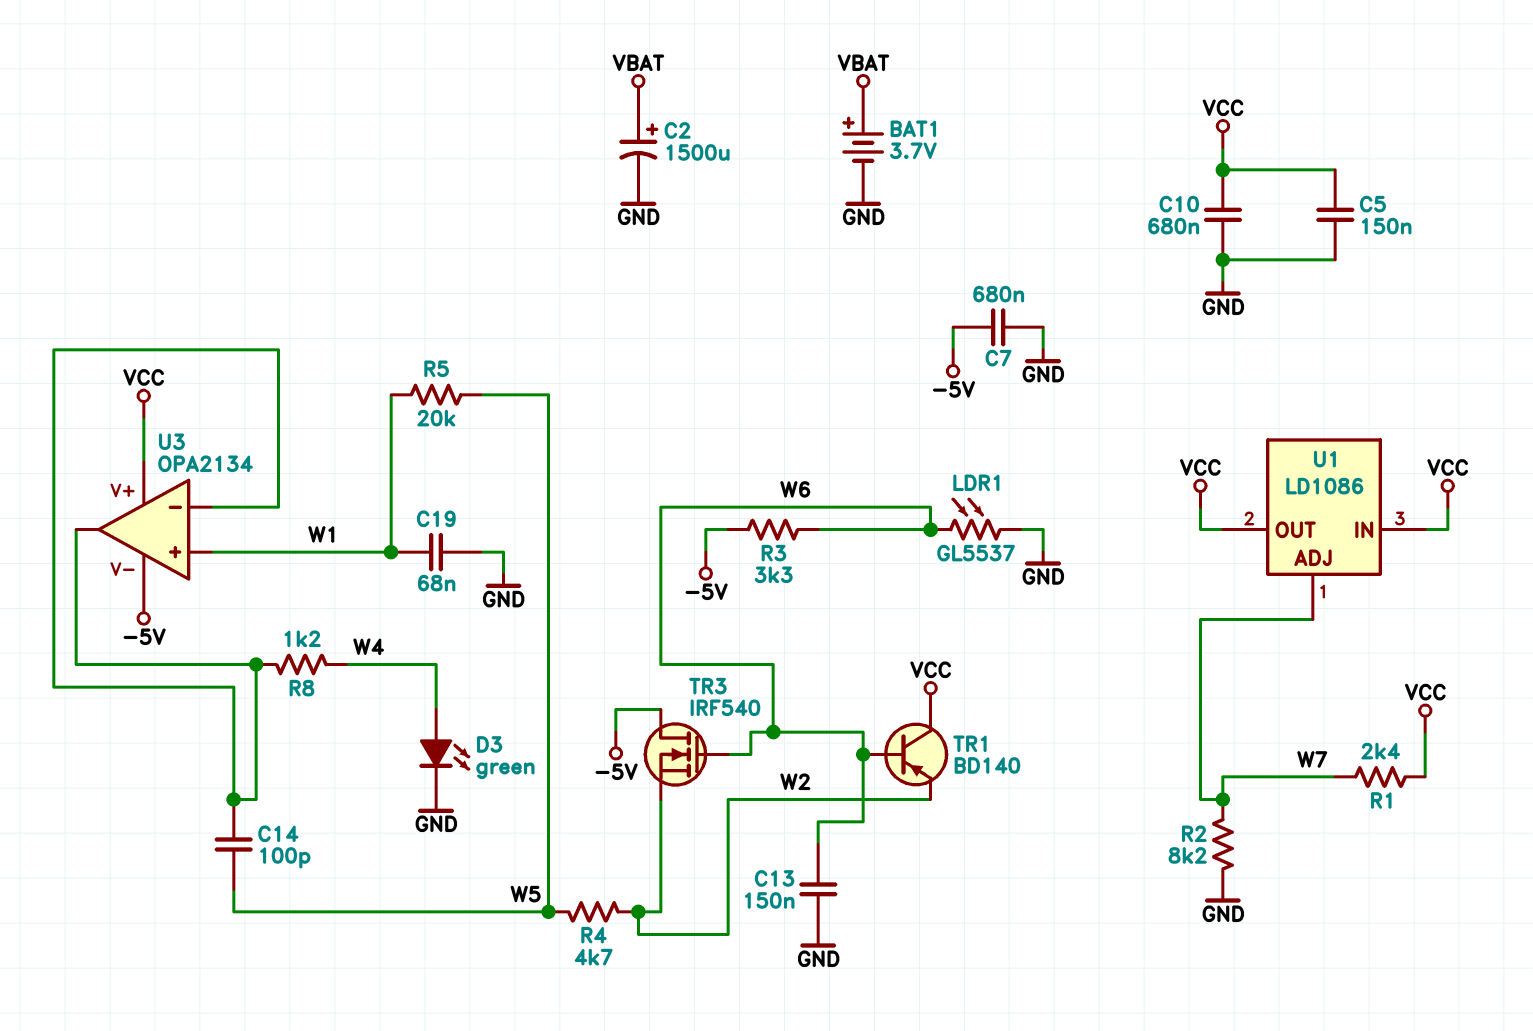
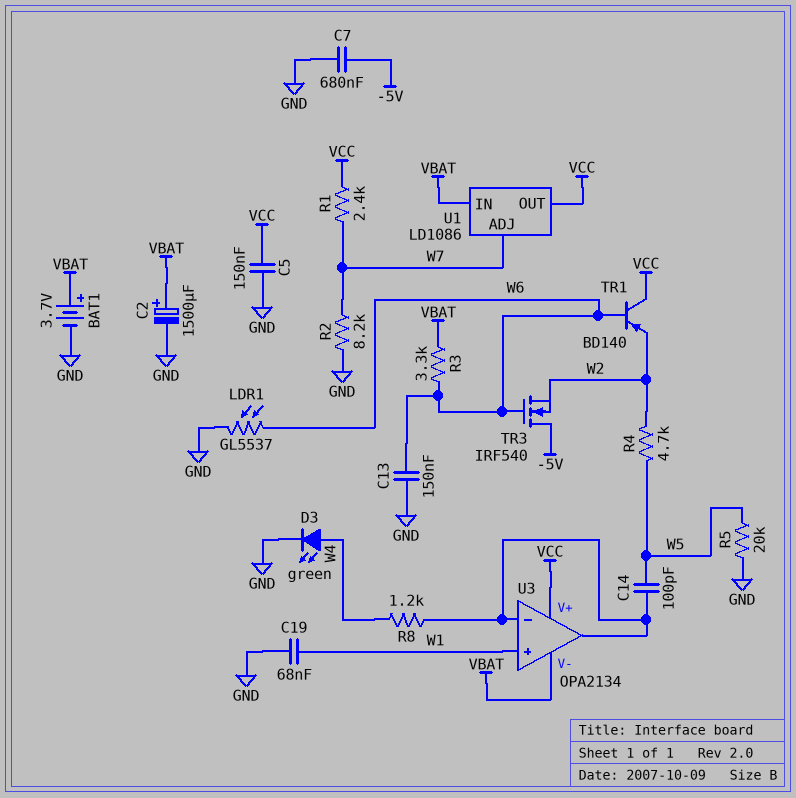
C10: 680nF (GND, VCC) -> none
R3: 3.3k (-5V, W6) -> 3.3k (VBAT, W6)
R5: 20k (W1, W5) -> 20k (GND, W5)
U1 pin IN: VCC -> VBAT
U3 pin V-: -5V -> VBAT

